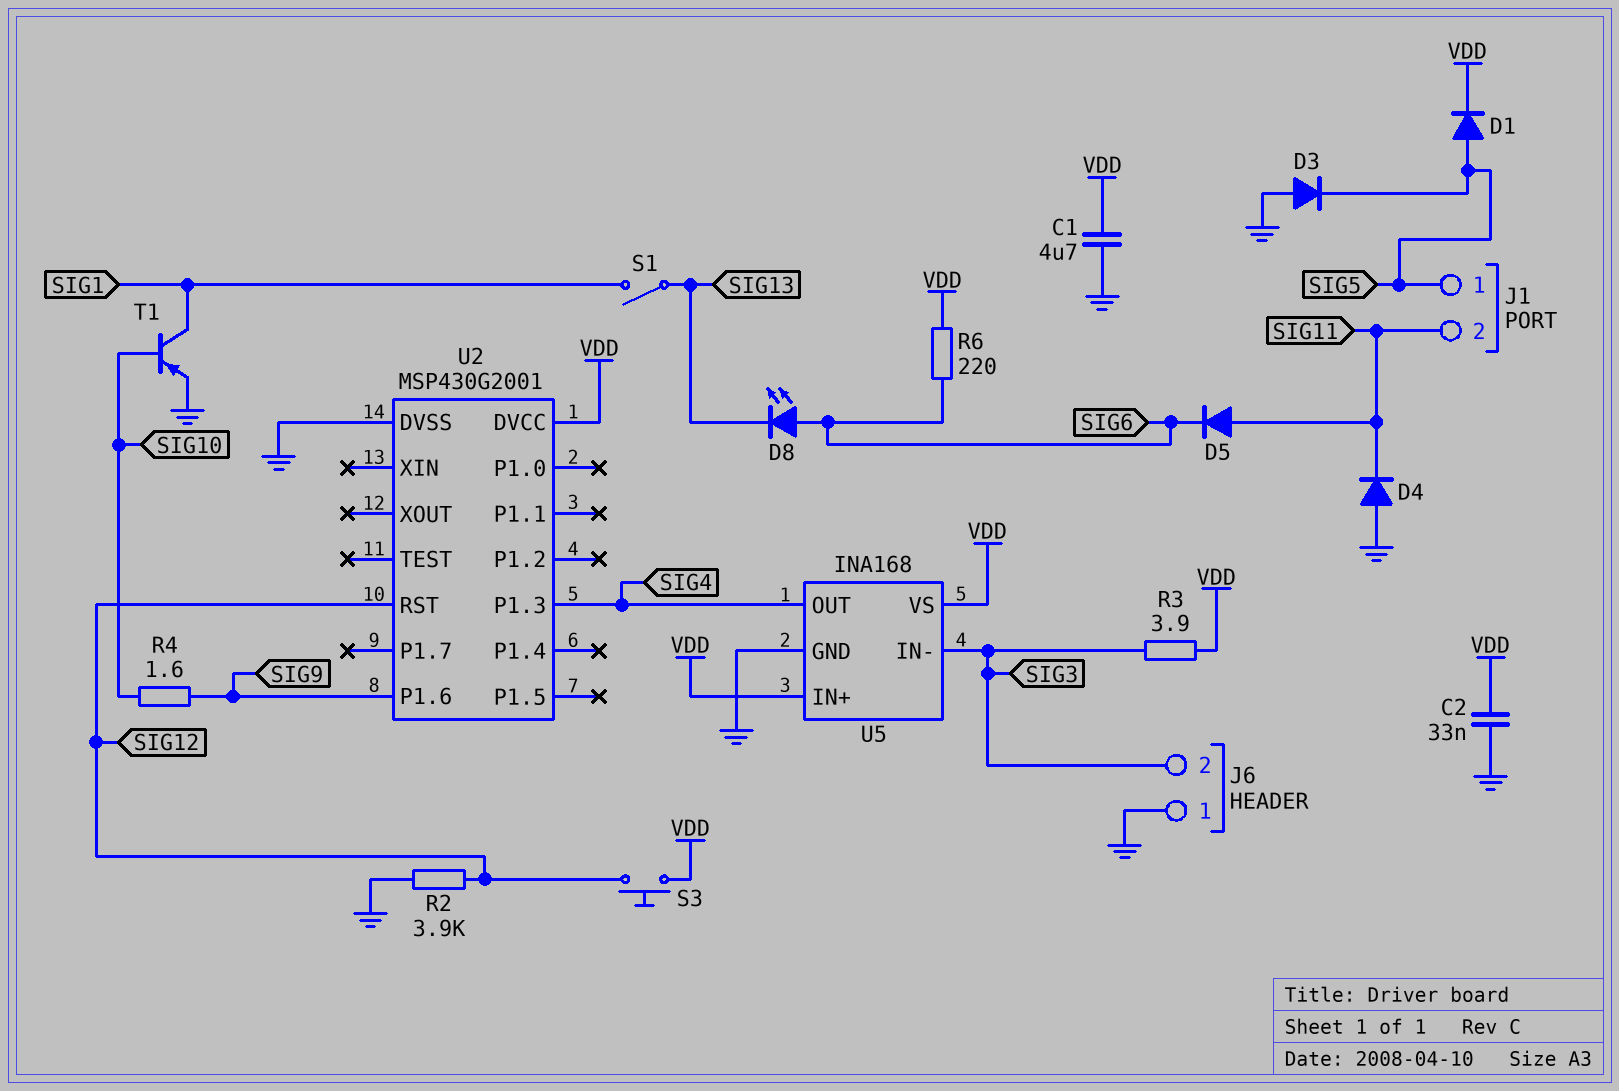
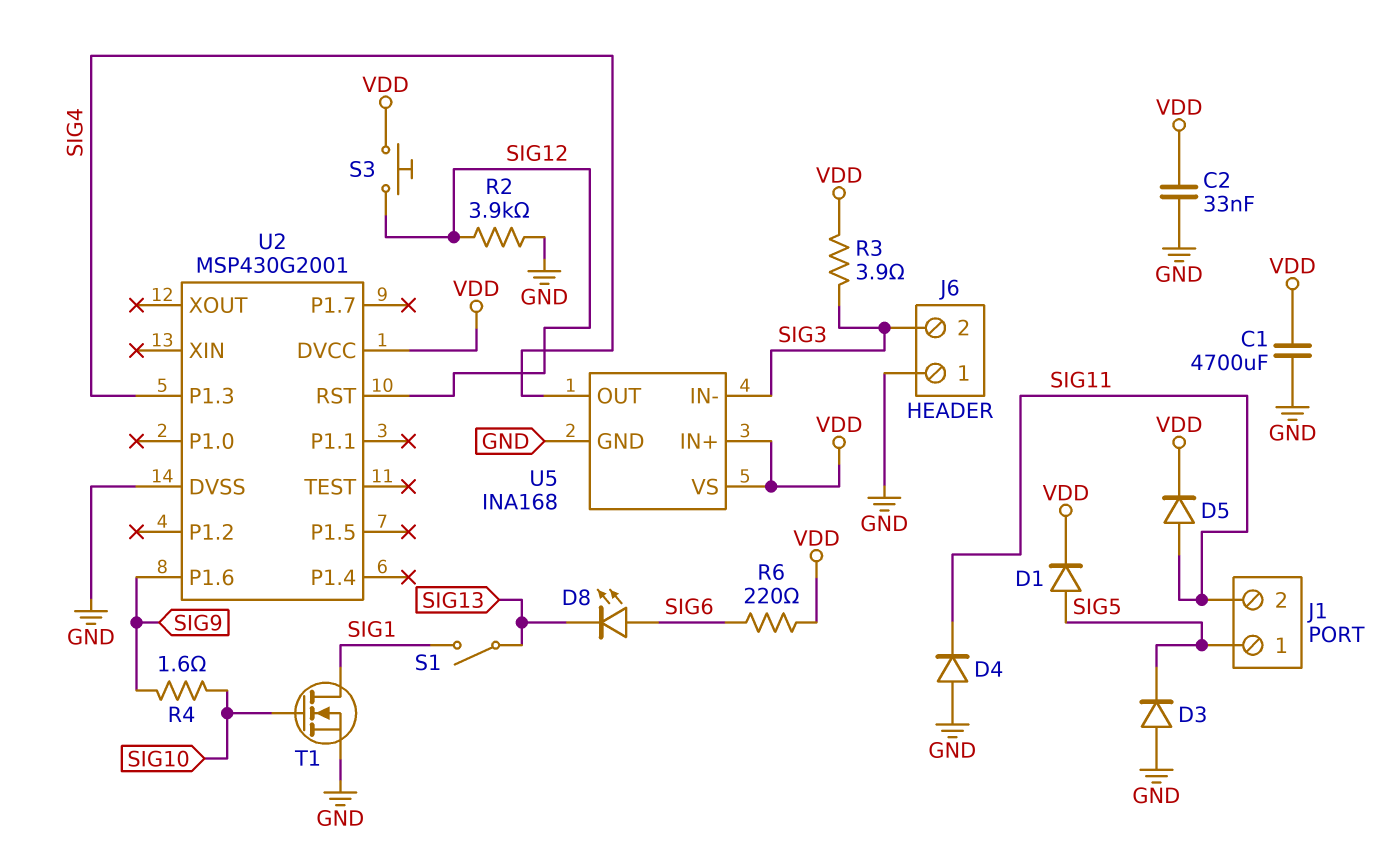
C1: 4.7uF (GND, VDD) -> 4700uF (GND, VDD)
D5: diode (A SIG11, K SIG6) -> diode (A SIG11, K VDD)
T1: PNP (B SIG10, C SIG1, E GND) -> NMOS (G SIG10, D SIG1, S GND)

